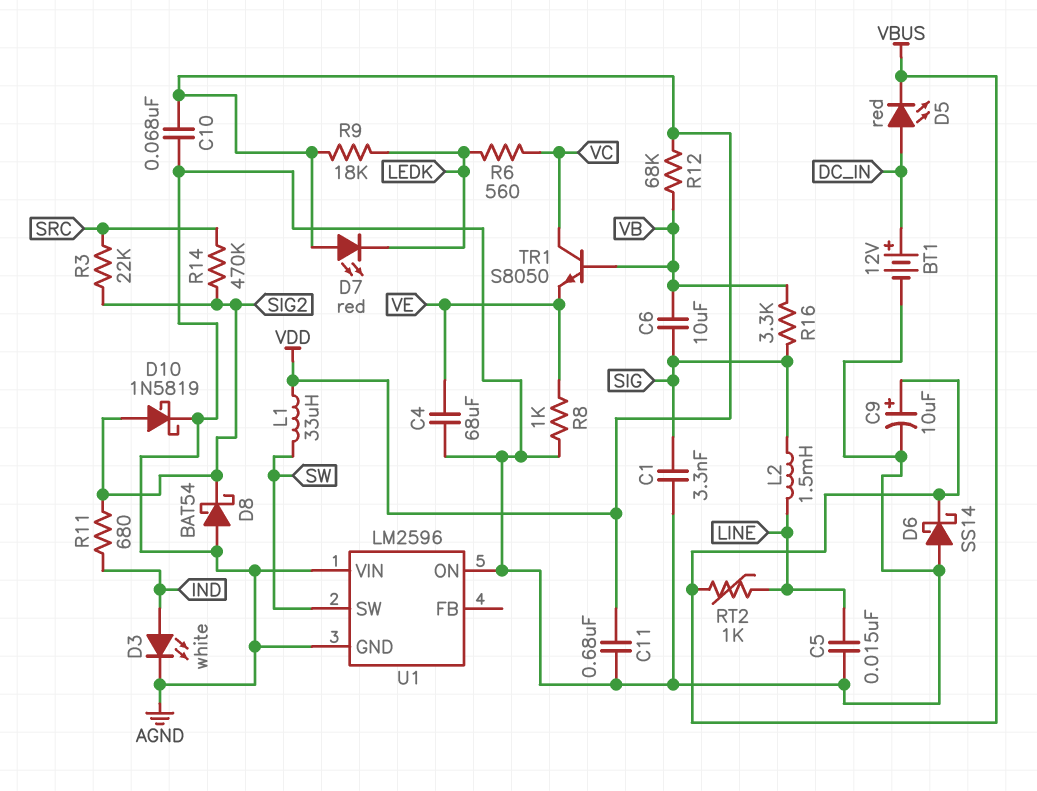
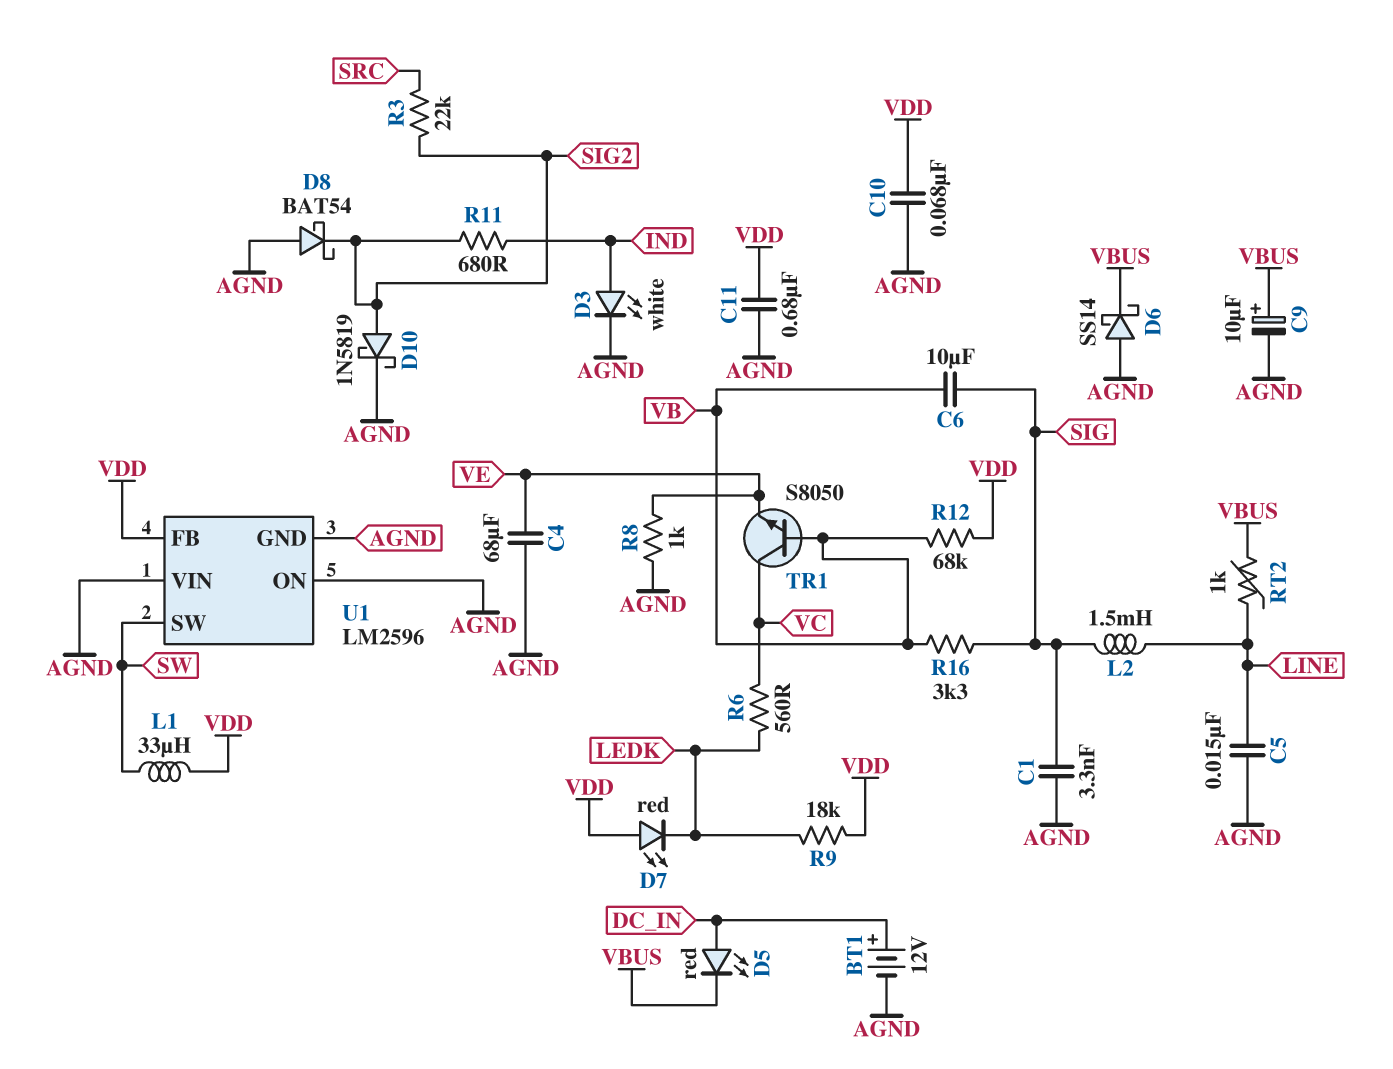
R14: 470k (SIG2, SRC) -> none
U1 pin FB: none -> VDD

